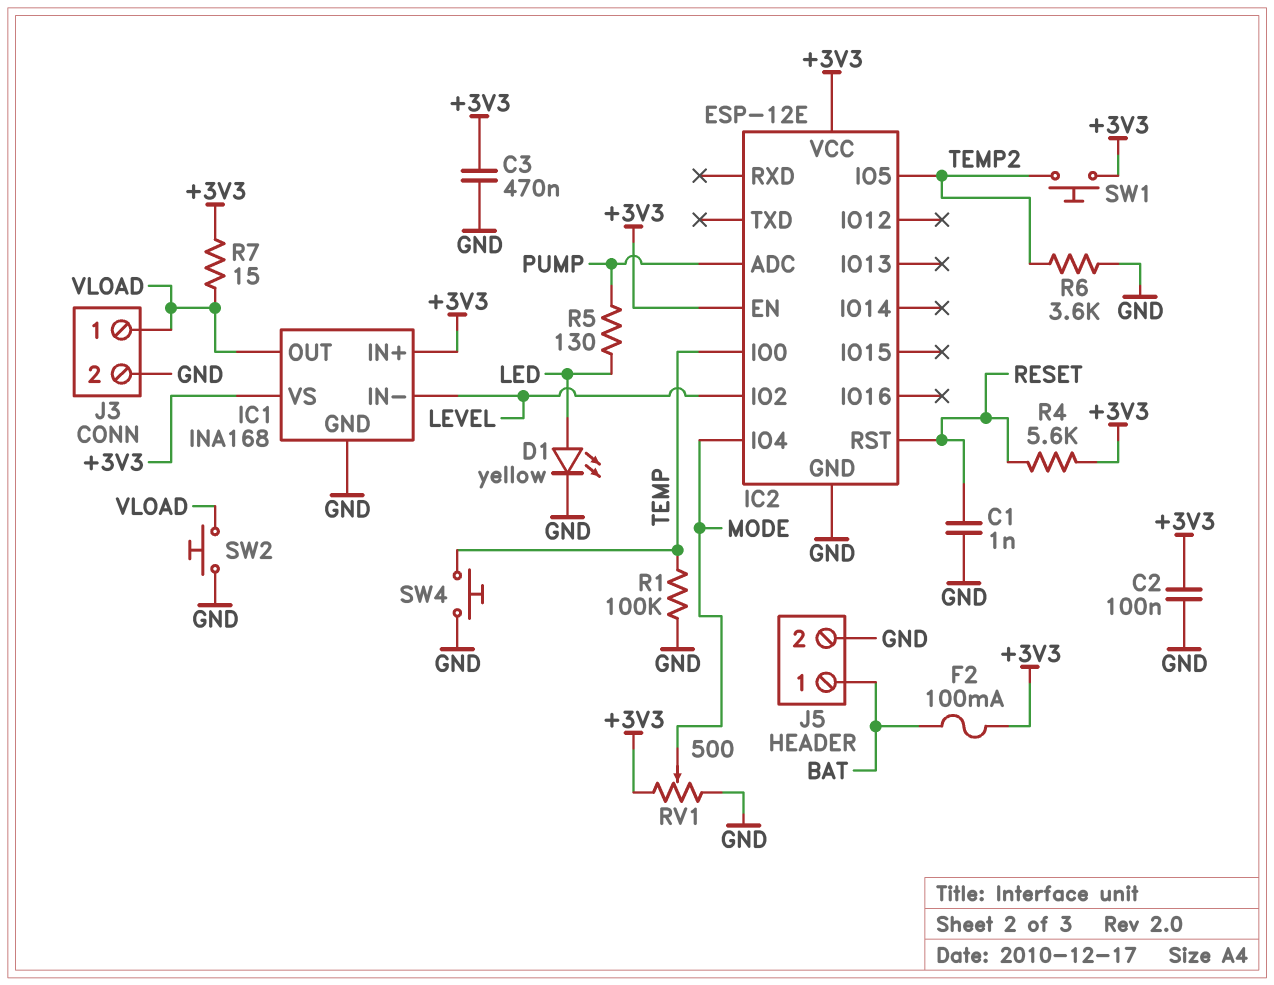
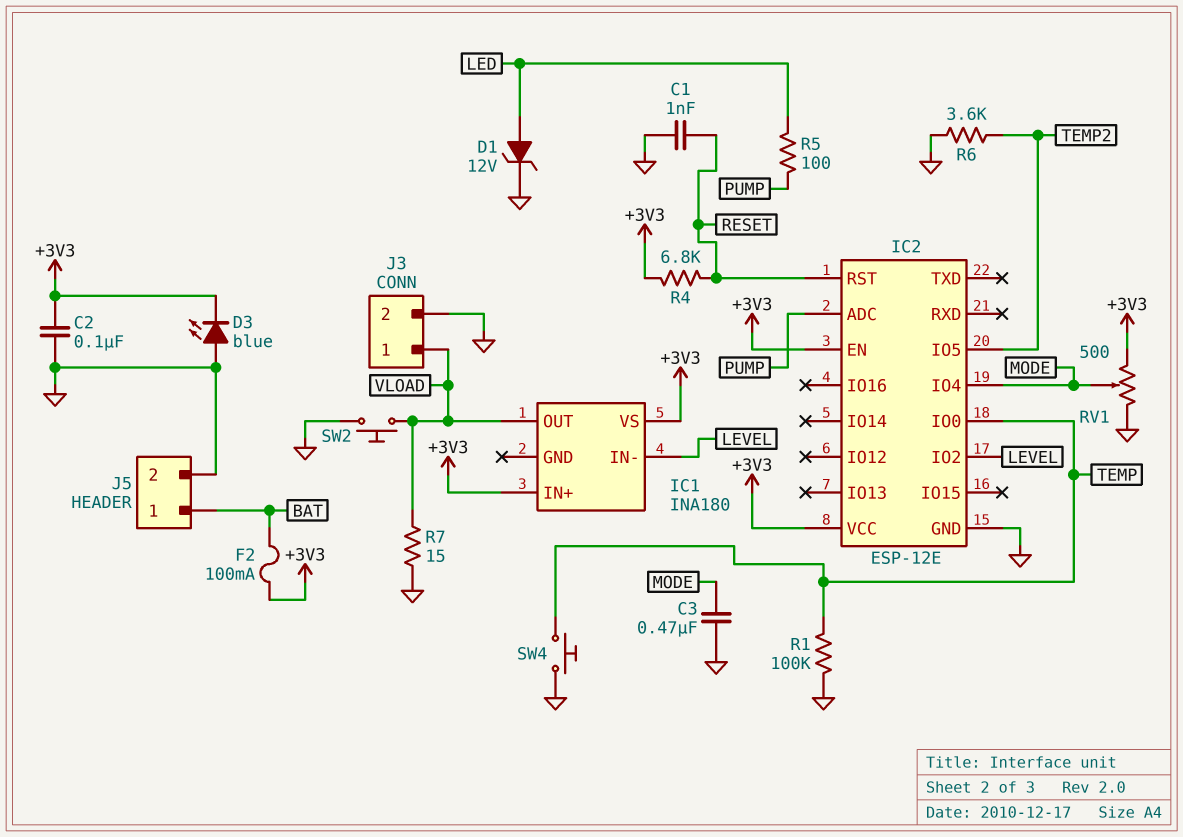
C3: 470nF (+3V3, GND) -> 470nF (GND, MODE)
D1: LED yellow (A LED, K GND) -> zener 12V (A LED, K GND)
D3: none -> LED blue (A GND, K +3V3)
IC1: INA168 -> INA180
IC1 pin GND: GND -> none
R4: 5.6k (+3V3, RESET) -> 6.8k (+3V3, RESET)
R5: 130 (LED, PUMP) -> 100 (LED, PUMP)
R7: 15 (+3V3, VLOAD) -> 15 (GND, VLOAD)
SW1: button (+3V3, TEMP2) -> none

